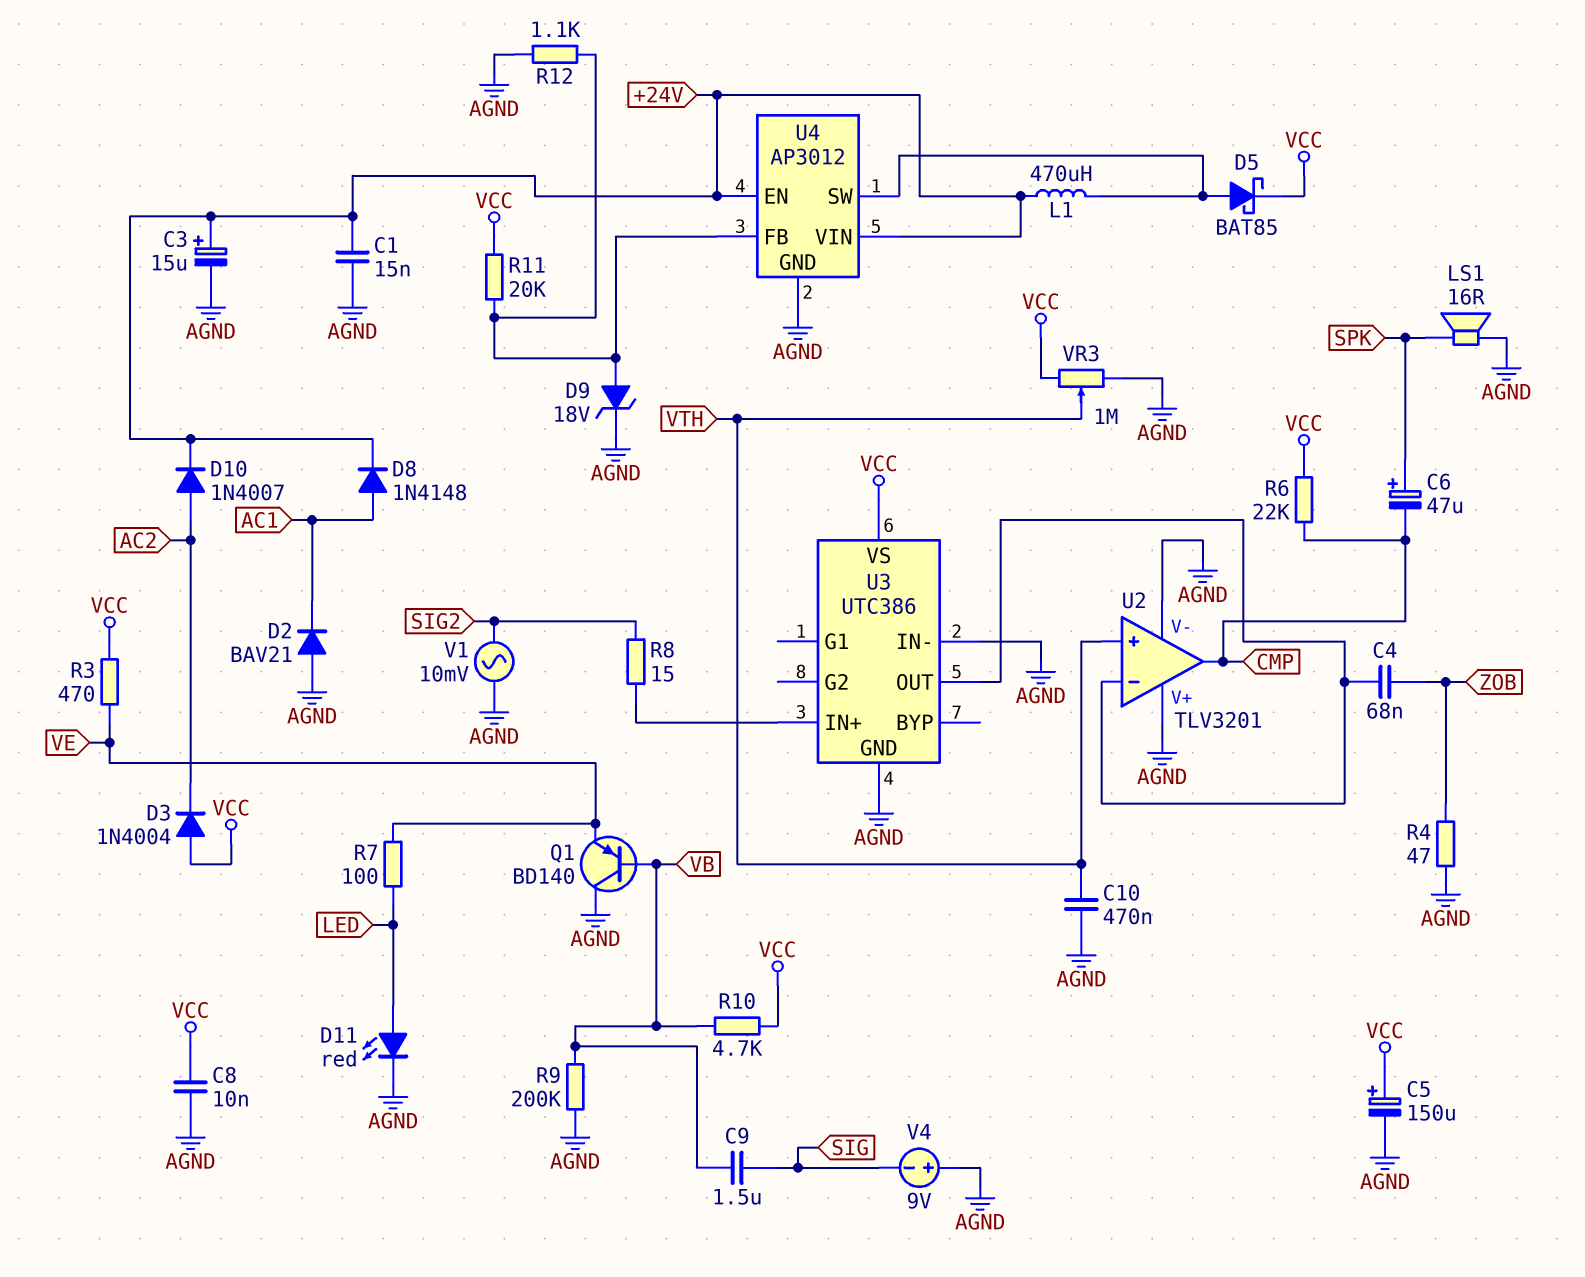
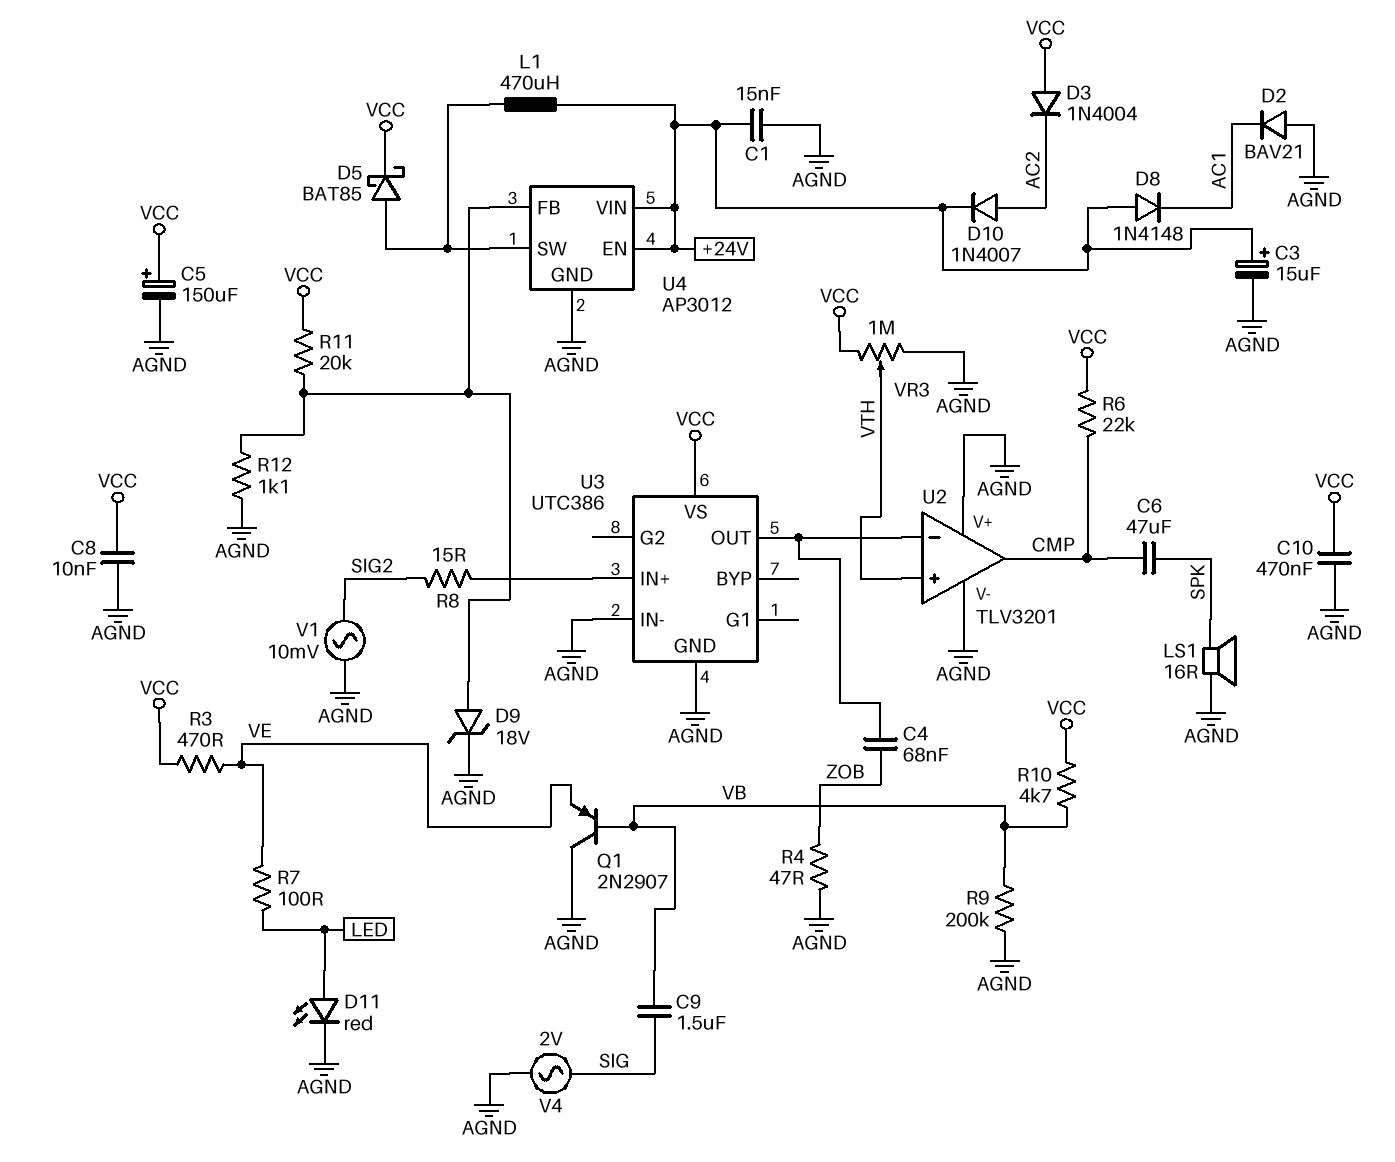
C6: 47uF (plus SPK, minus CMP) -> 47uF (CMP, SPK)
C10: 470nF (AGND, VTH) -> 470nF (AGND, VCC)
D8: diode 1N4148 (A AC1, K +24V) -> diode 1N4148 (A +24V, K AC1)
Q1: PNP BD140 (B VB, C AGND, E VE) -> PNP 2N2907 (B VB, C AGND, E VE)
V4: 9V (plus AGND, minus SIG) -> AC 2V (AGND, SIG)

